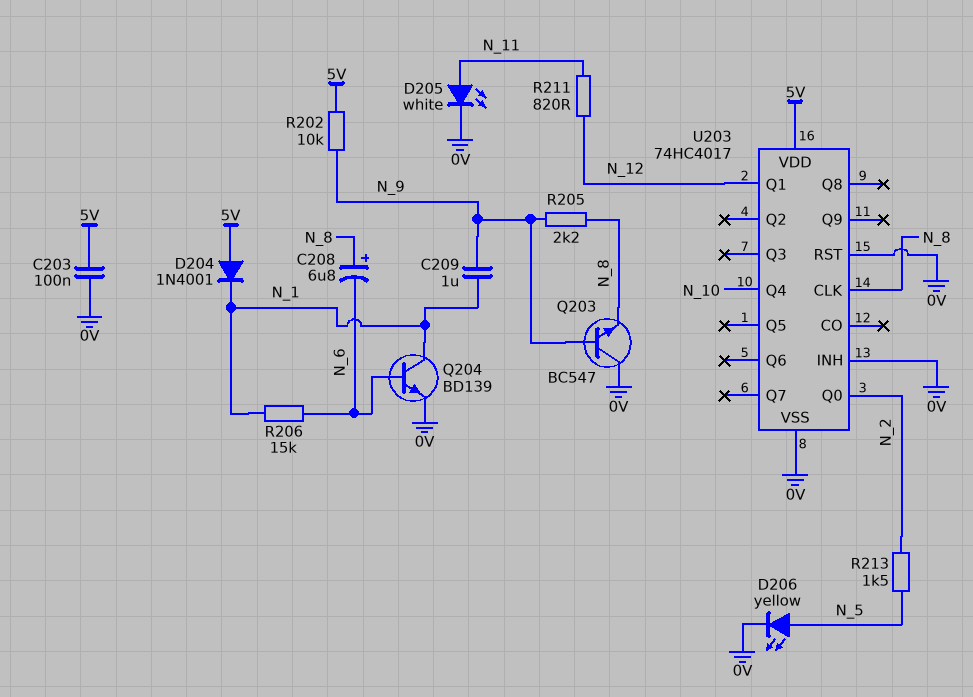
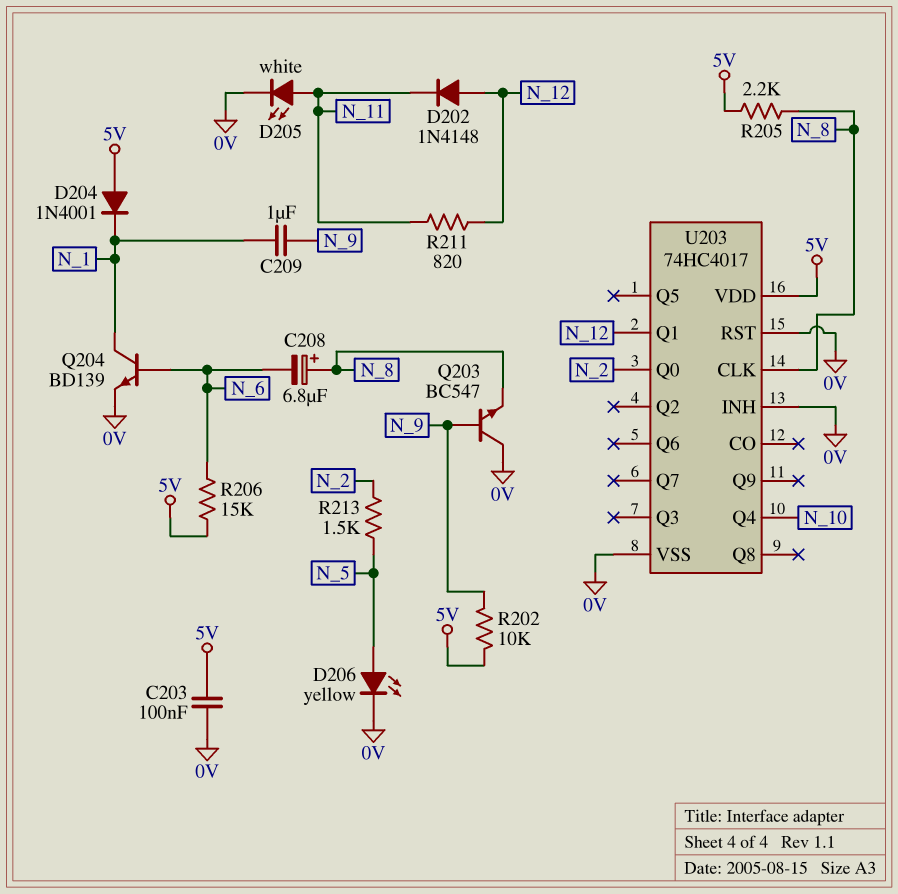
D202: none -> diode 1N4148 (A N_12, K N_11)
R205: 2.2k (N_8, N_9) -> 2.2k (5V, N_8)
R206: 15k (N_1, N_6) -> 15k (5V, N_6)

